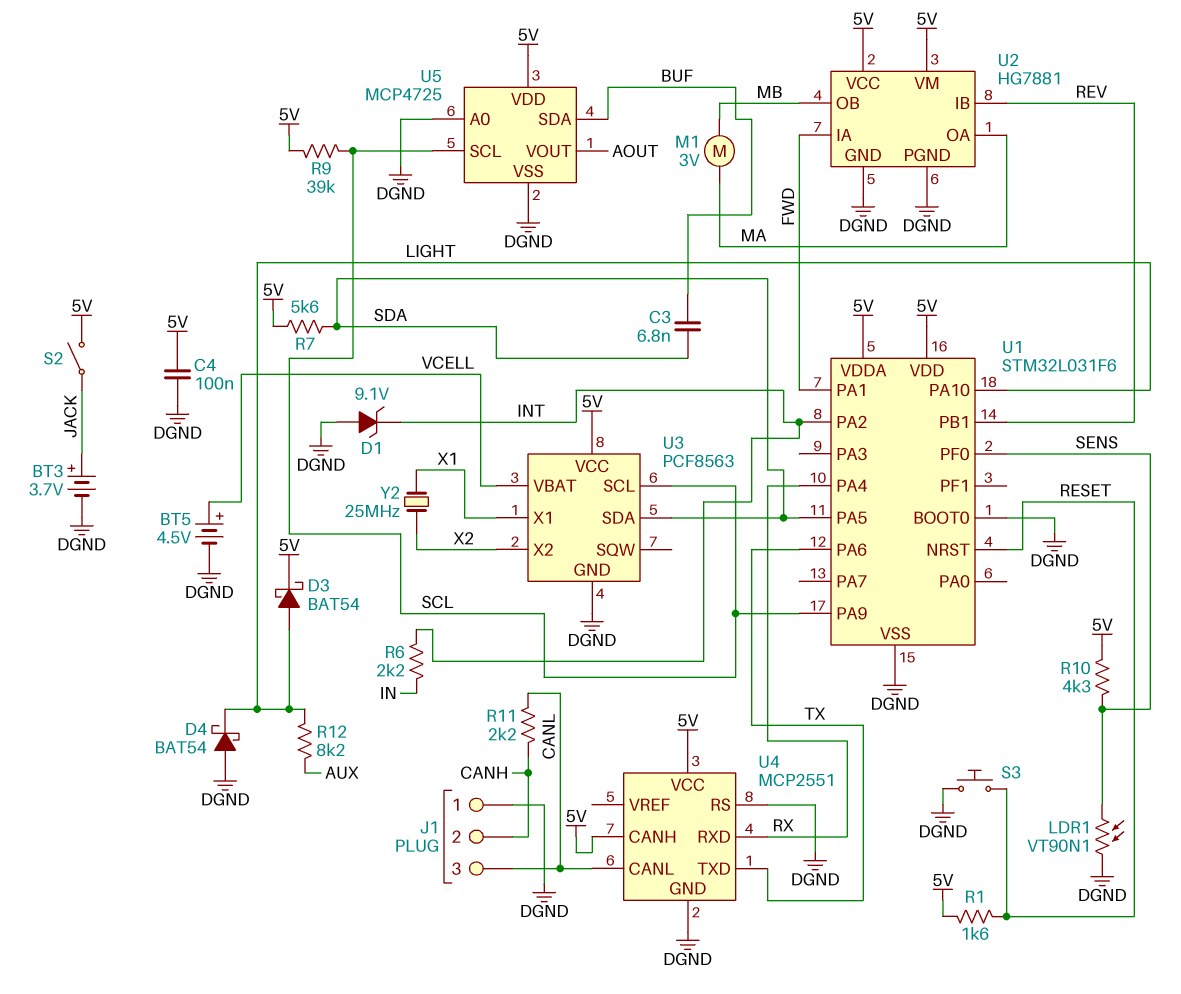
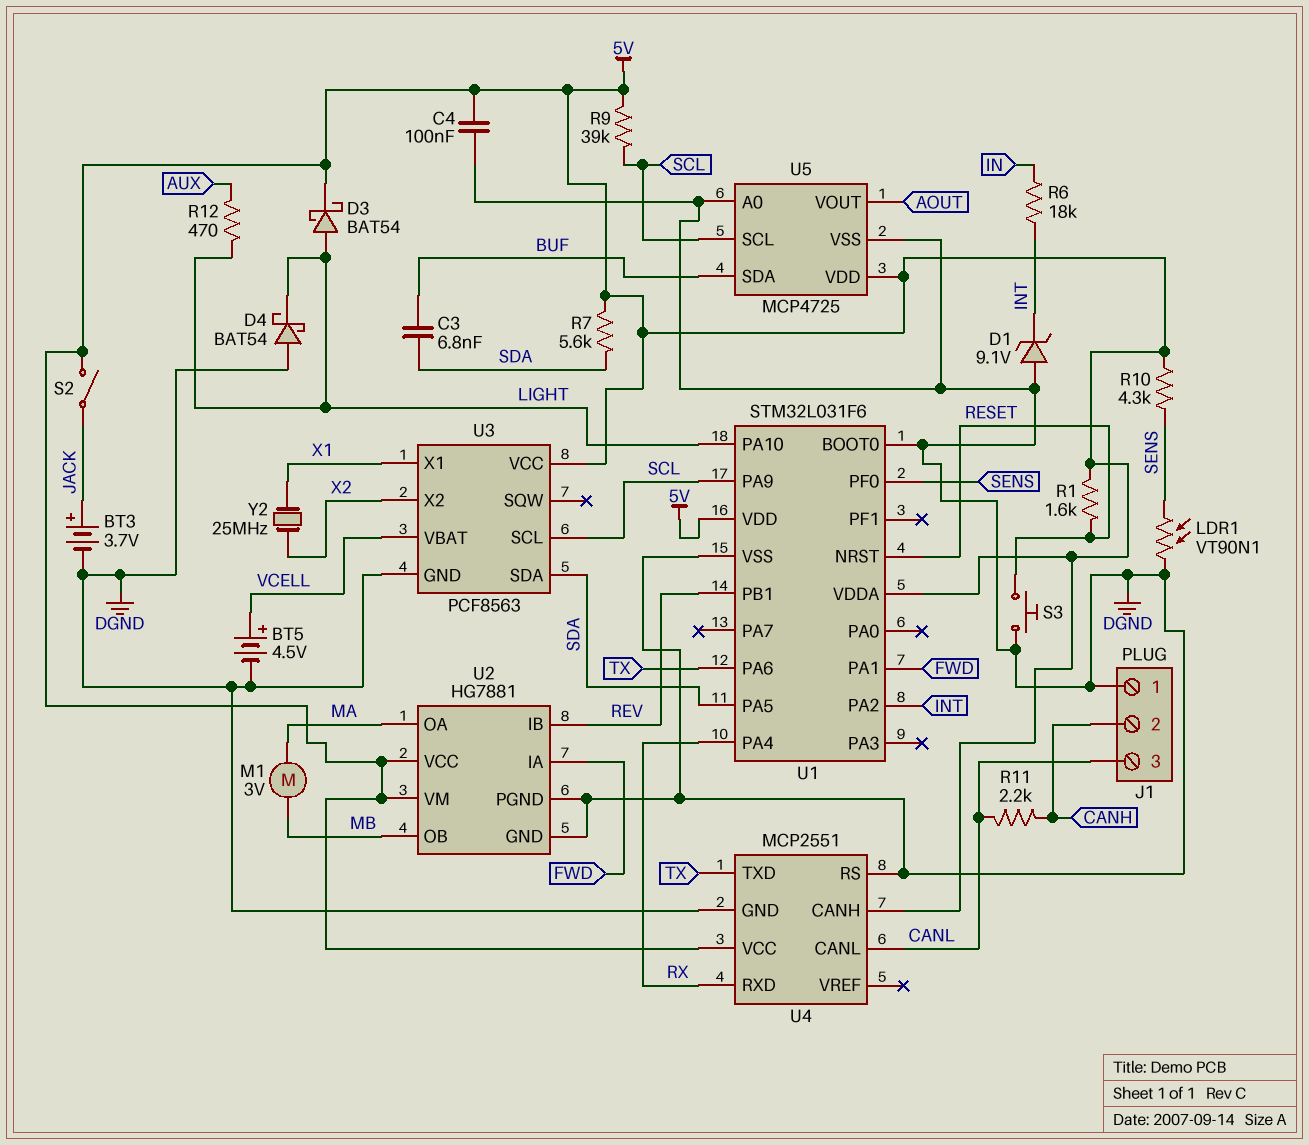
R6: 2.2k (IN, INT) -> 18k (IN, INT)
R12: 8.2k (AUX, LIGHT) -> 470 (AUX, LIGHT)

